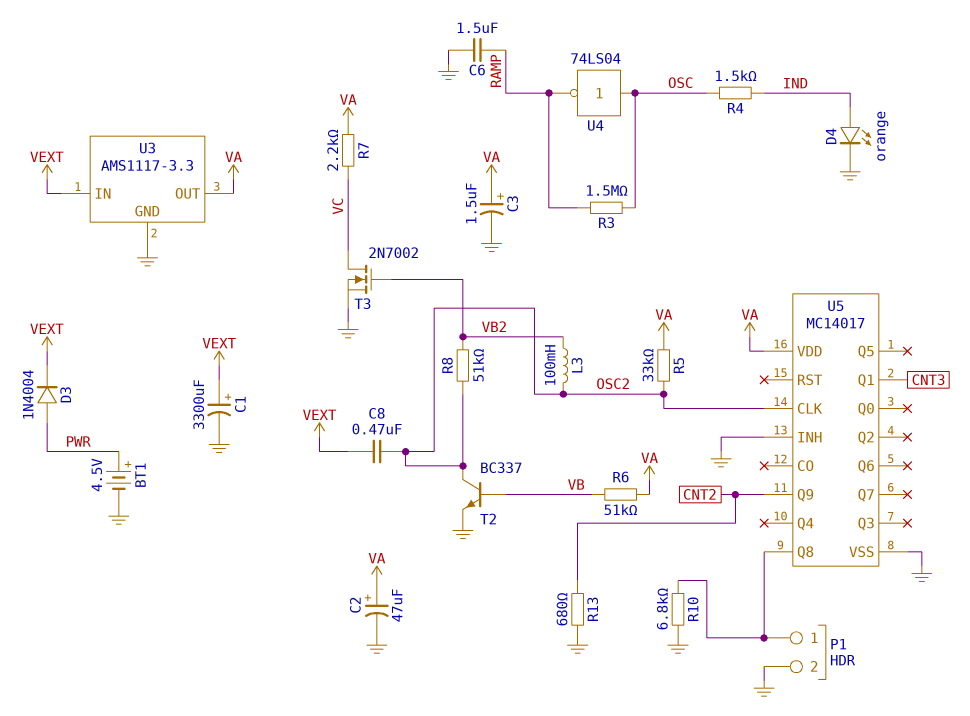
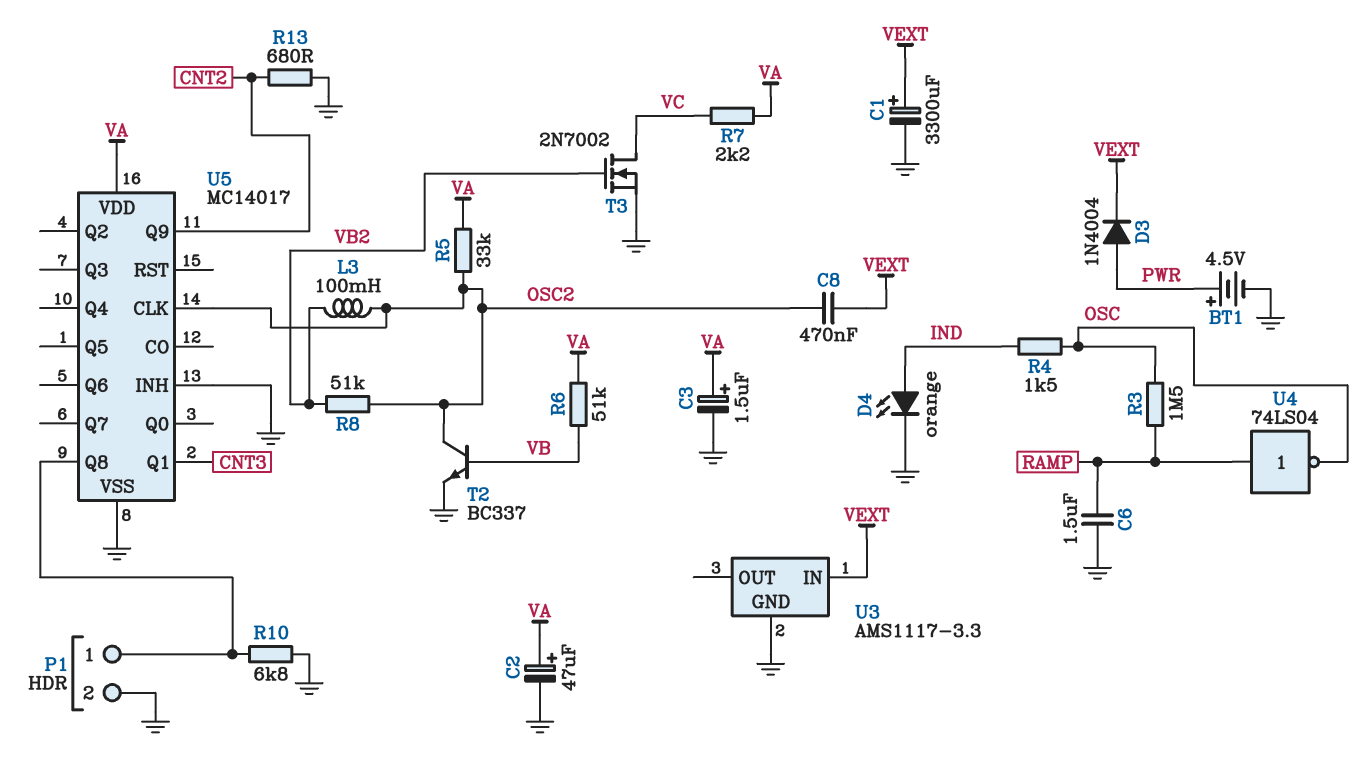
U3 pin OUT: VA -> none
U4: NOT 74LS04 (in OSC, out RAMP) -> NOT 74LS04 (in RAMP, out OSC)

